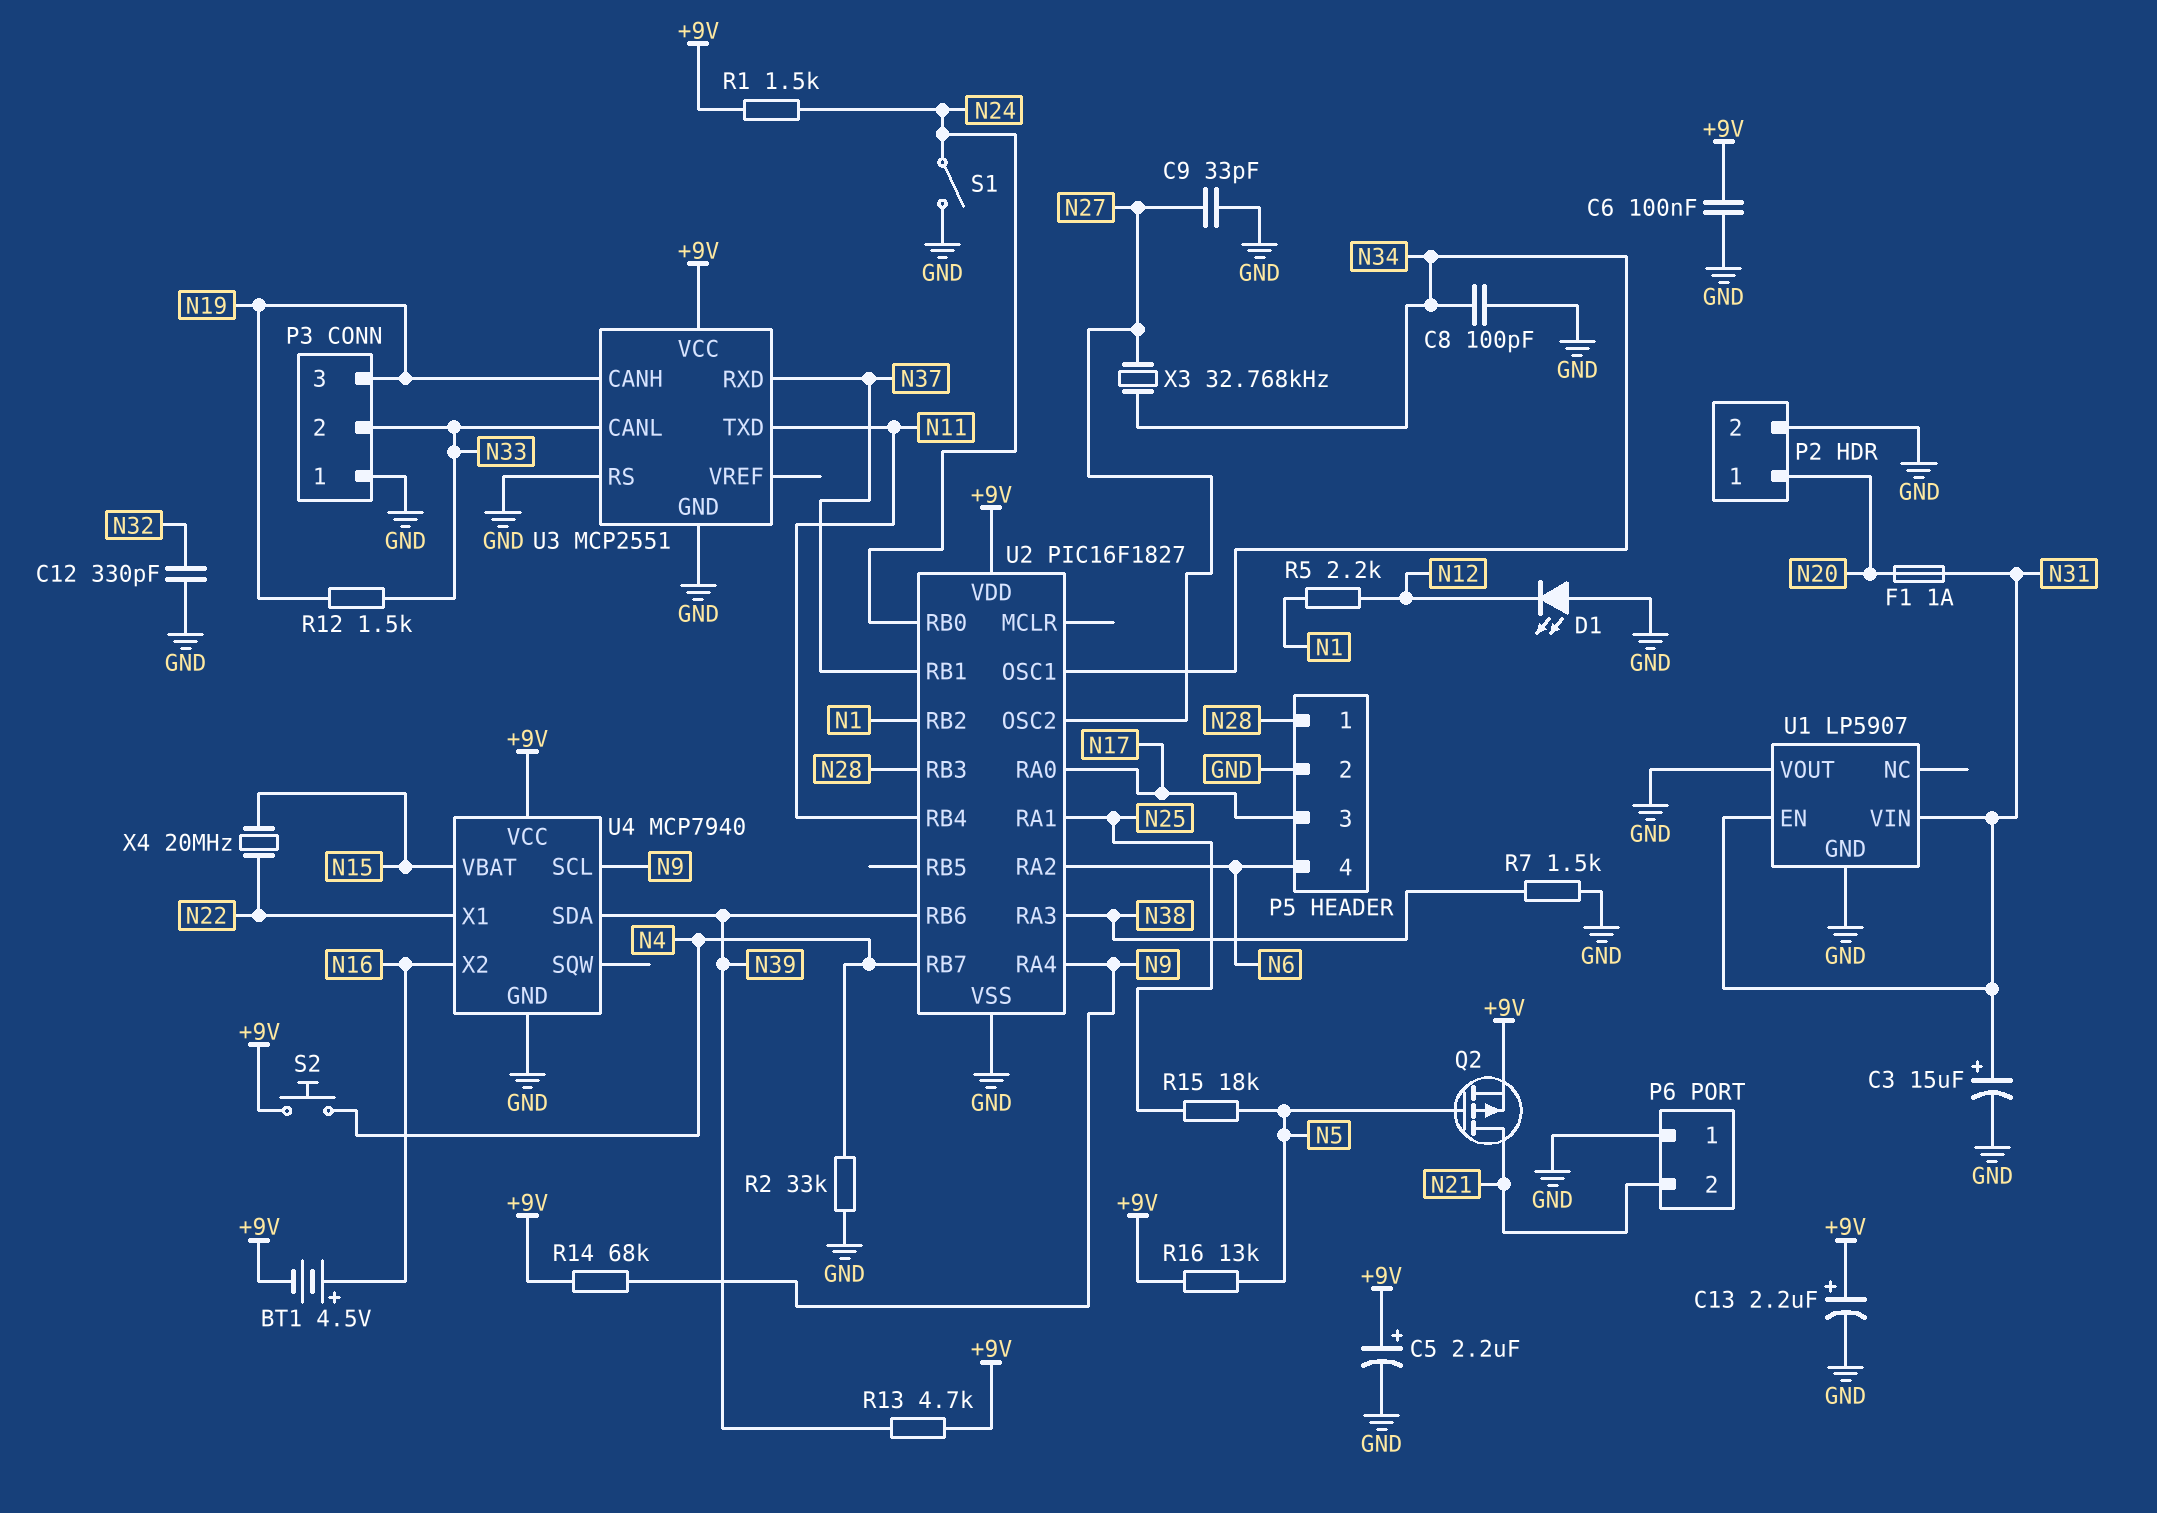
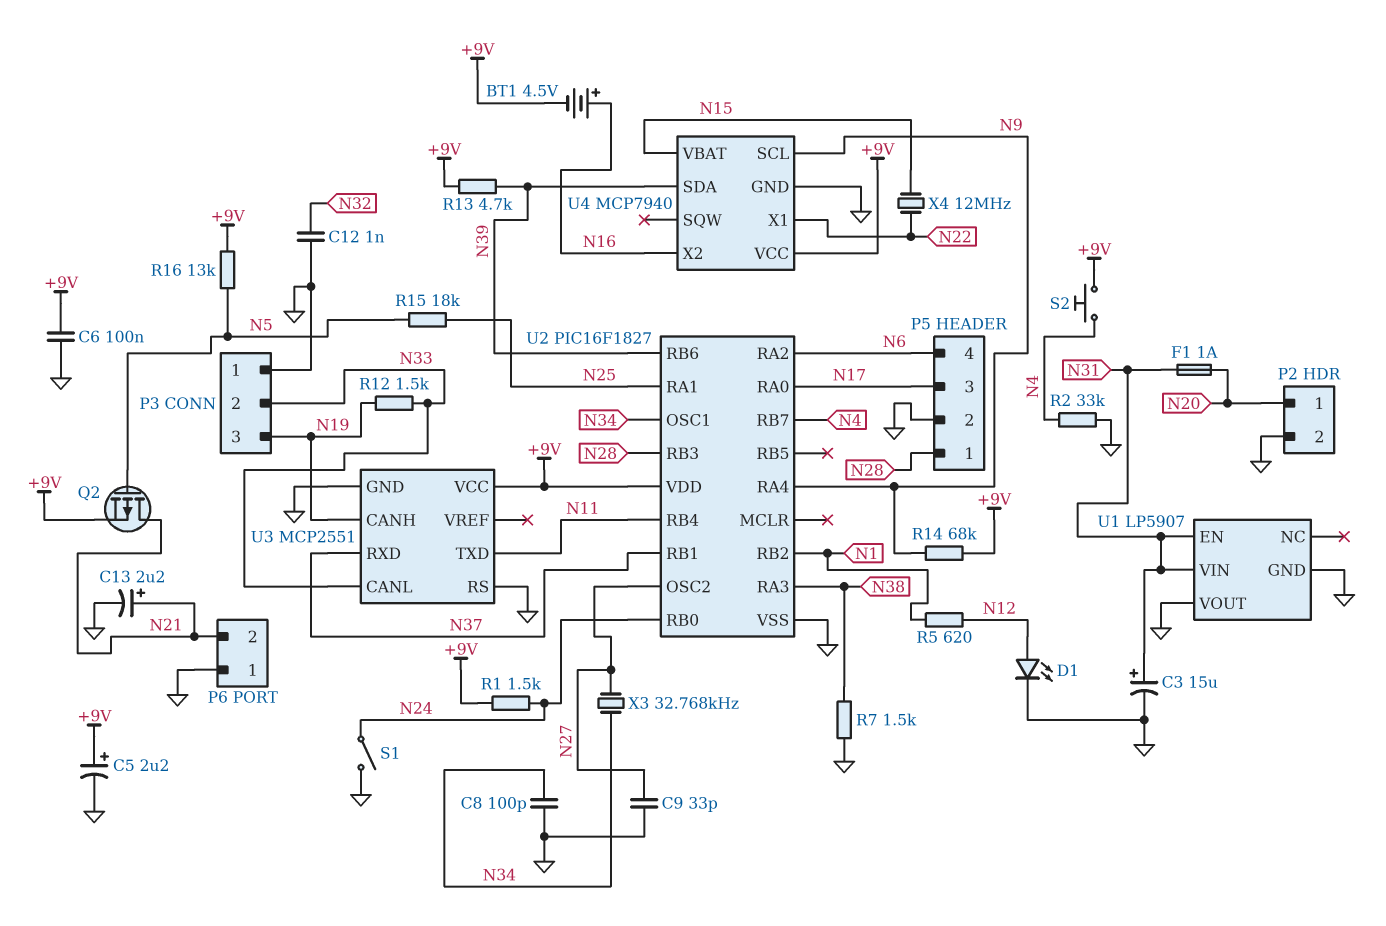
C12: 330pF (GND, N32) -> 1nF (GND, N32)
C13: 2.2uF (plus +9V, minus GND) -> 2.2uF (plus N21, minus GND)
D1: LED (A GND, K N12) -> LED (A N12, K GND)
R5: 2.2k (N1, N12) -> 620 (N1, N12)
X4: 20MHz (N15, N22) -> 12MHz (N15, N22)

